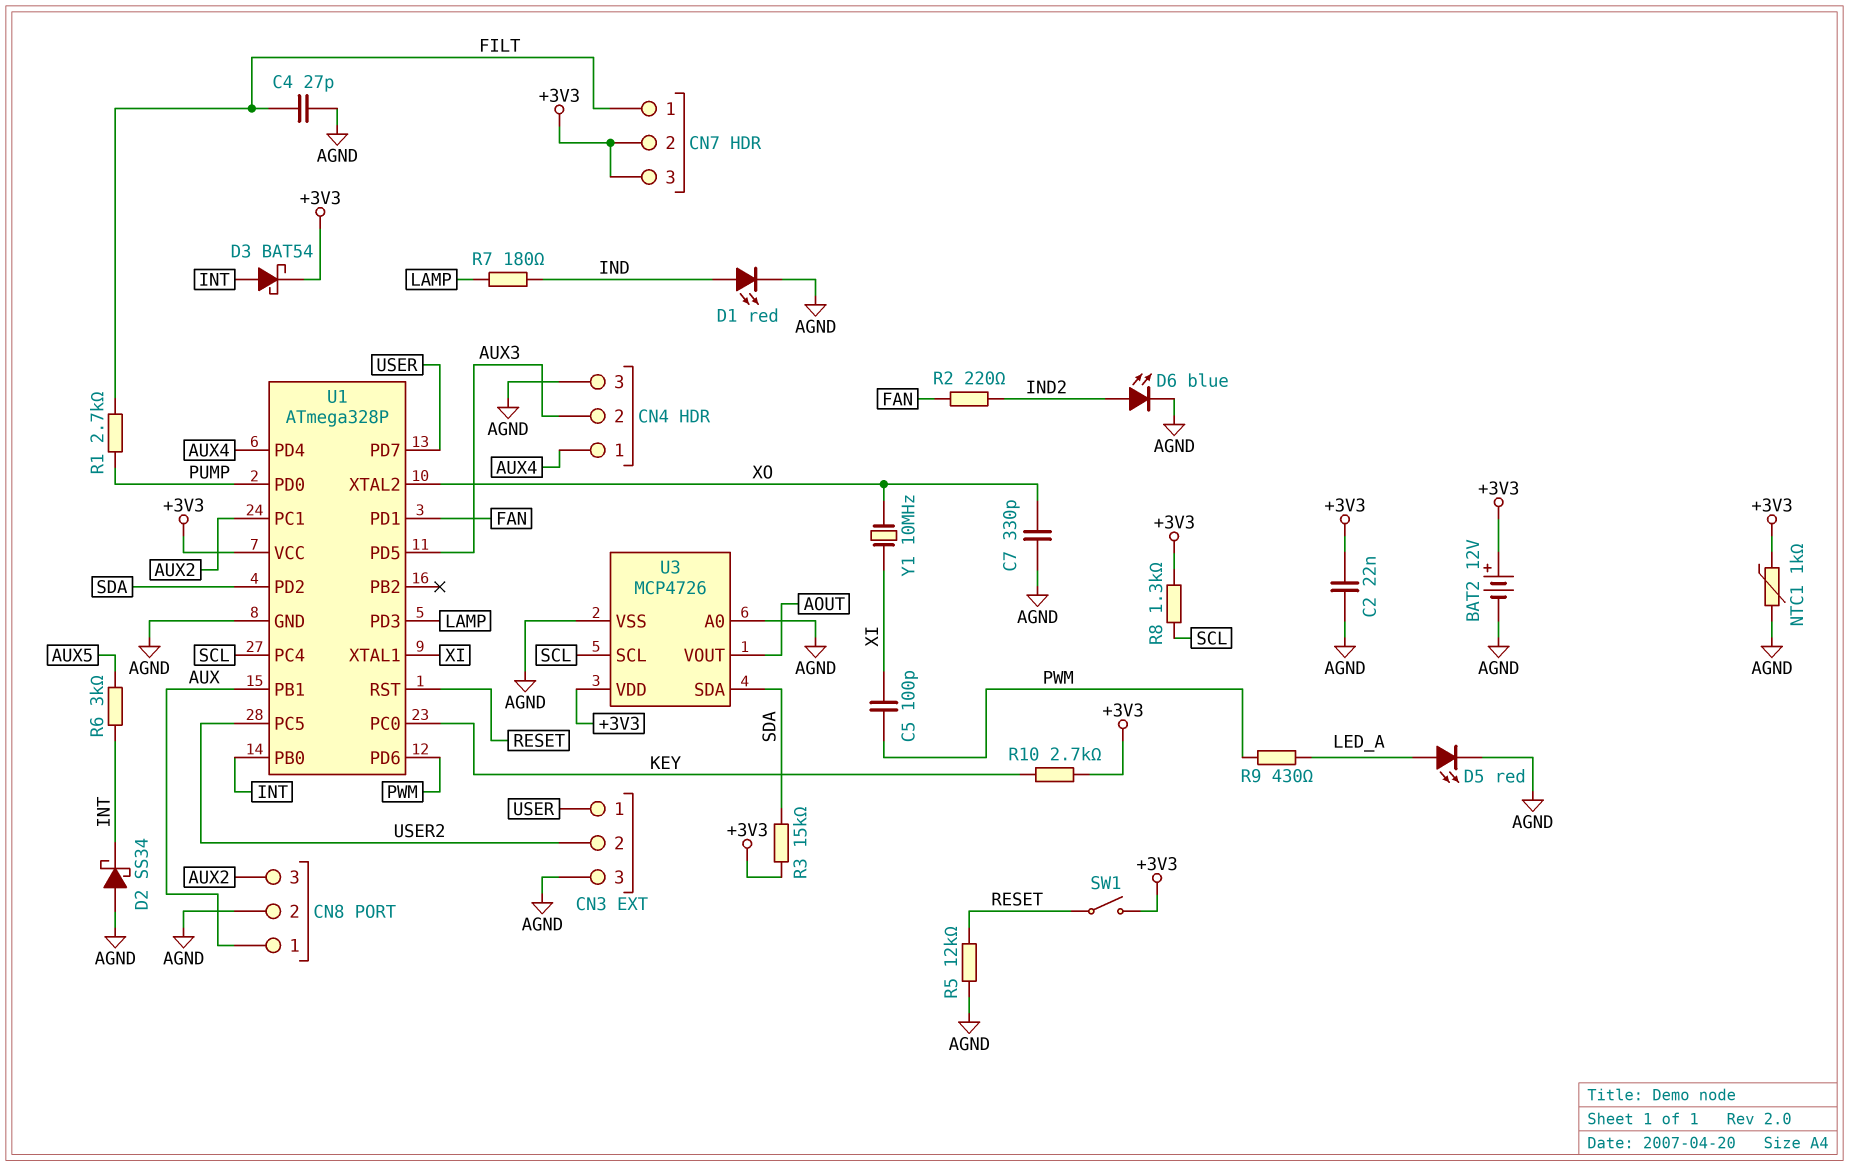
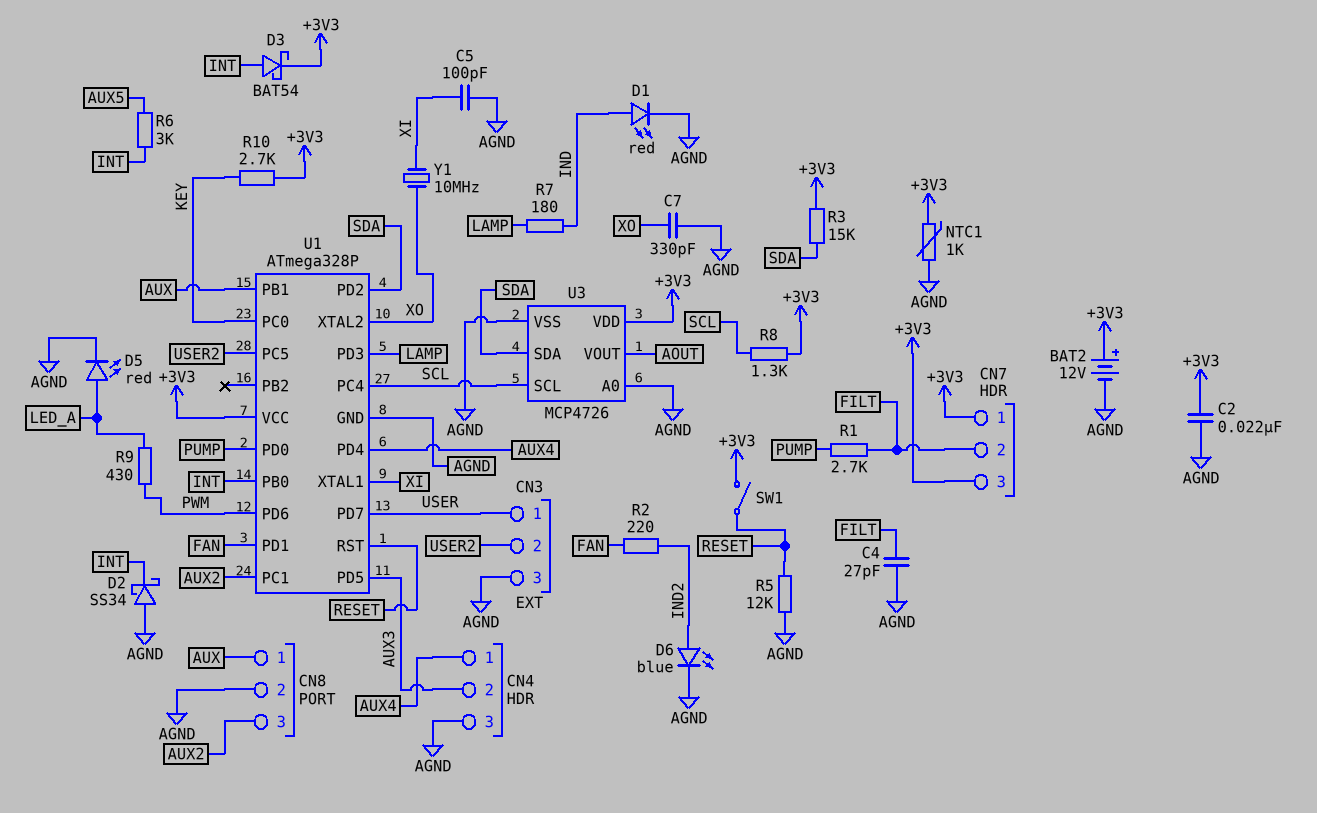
C5: 100pF (PWM, XI) -> 100pF (AGND, XI)
CN7 pin 1: FILT -> +3V3
CN7 pin 2: +3V3 -> FILT

